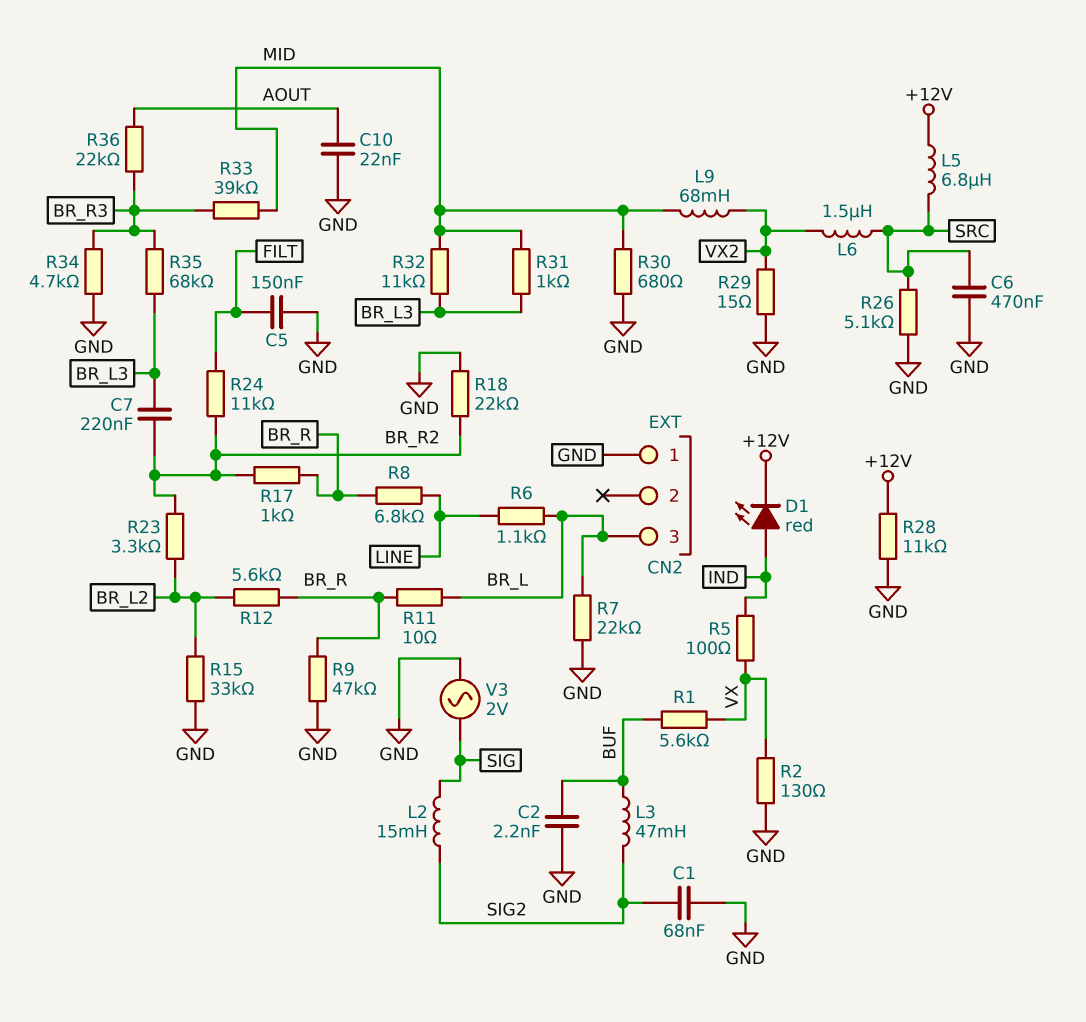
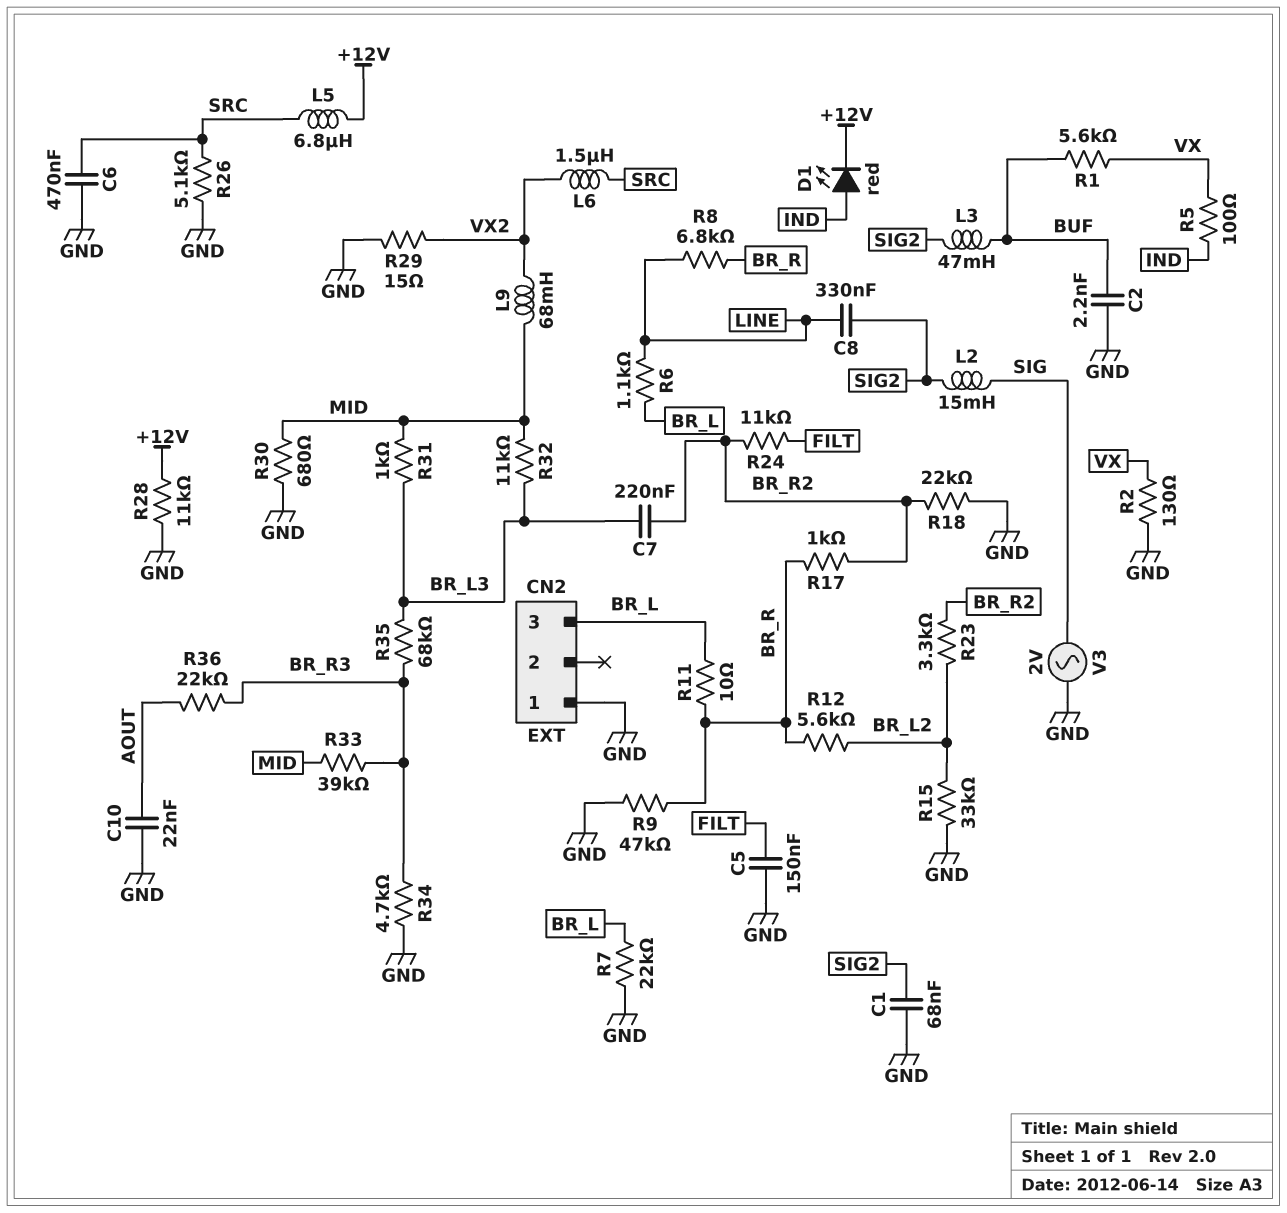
C8: none -> 330nF (LINE, SIG2)

